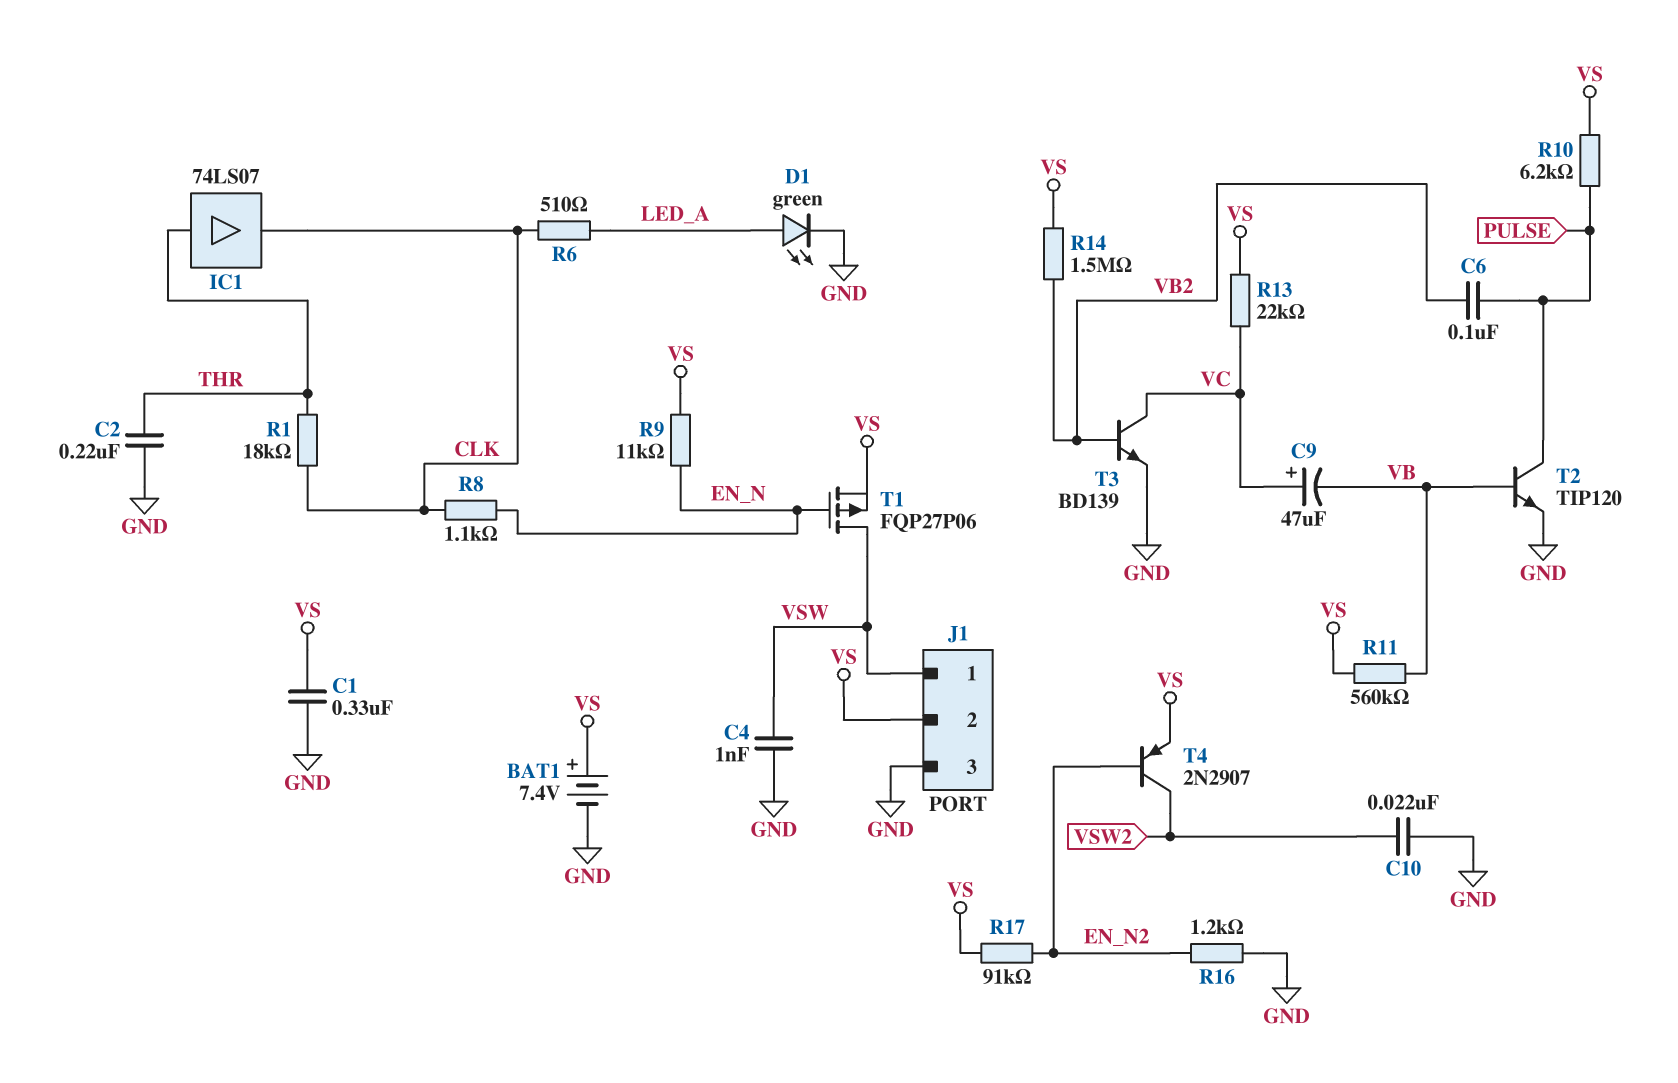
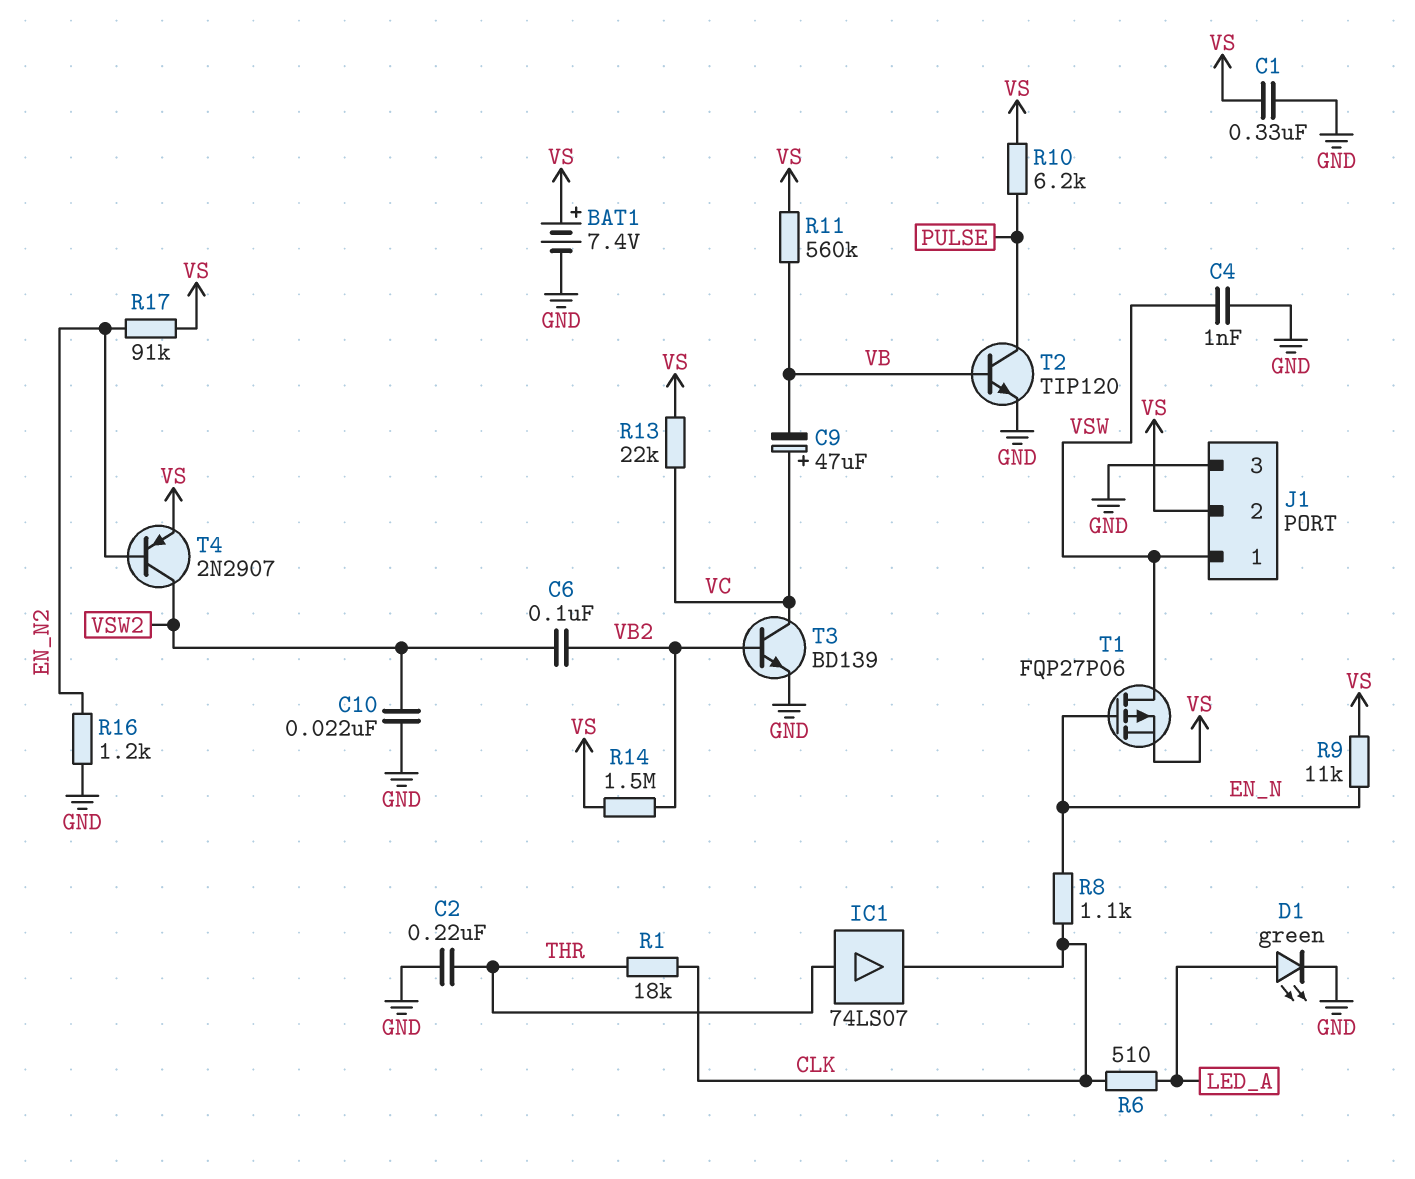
C6: 100nF (PULSE, VB2) -> 100nF (VB2, VSW2)

